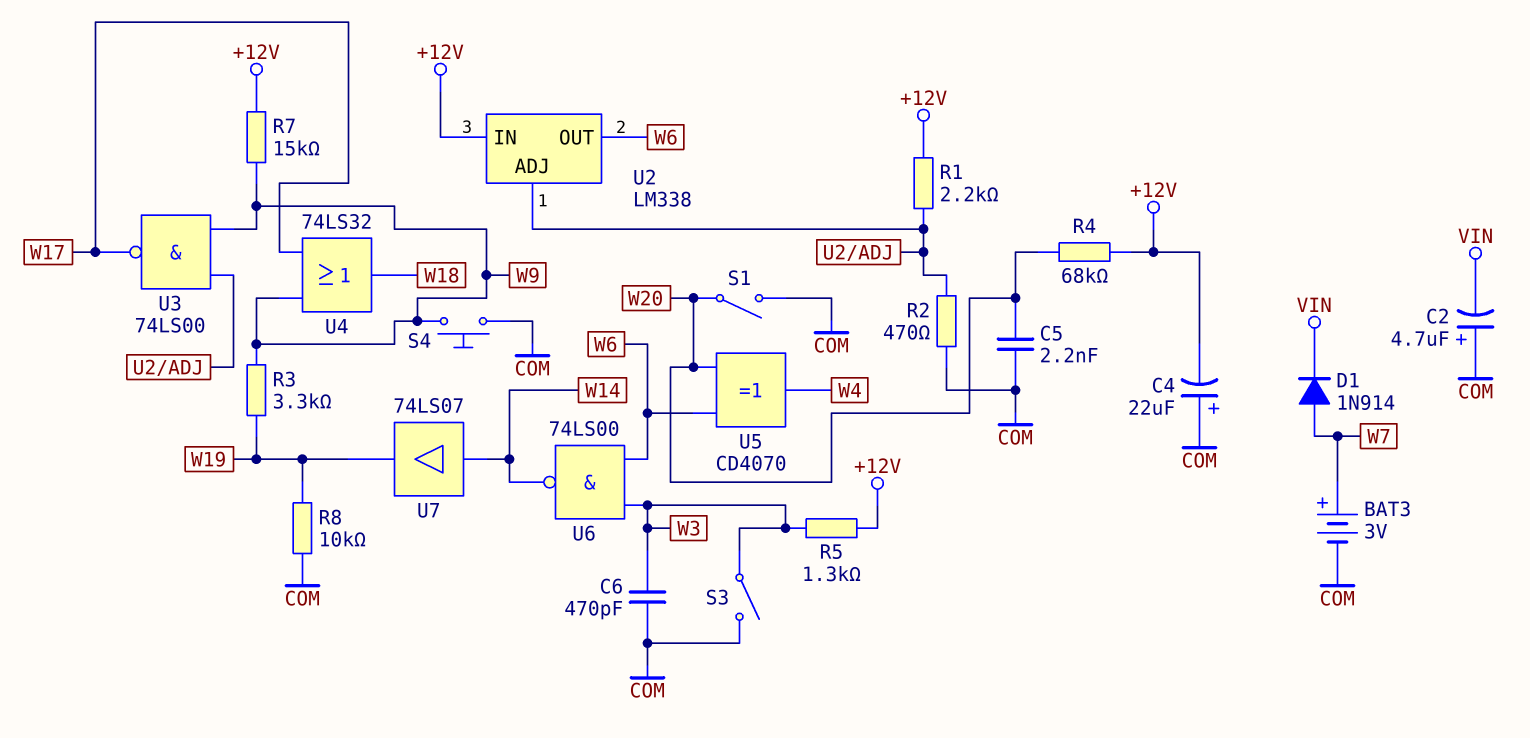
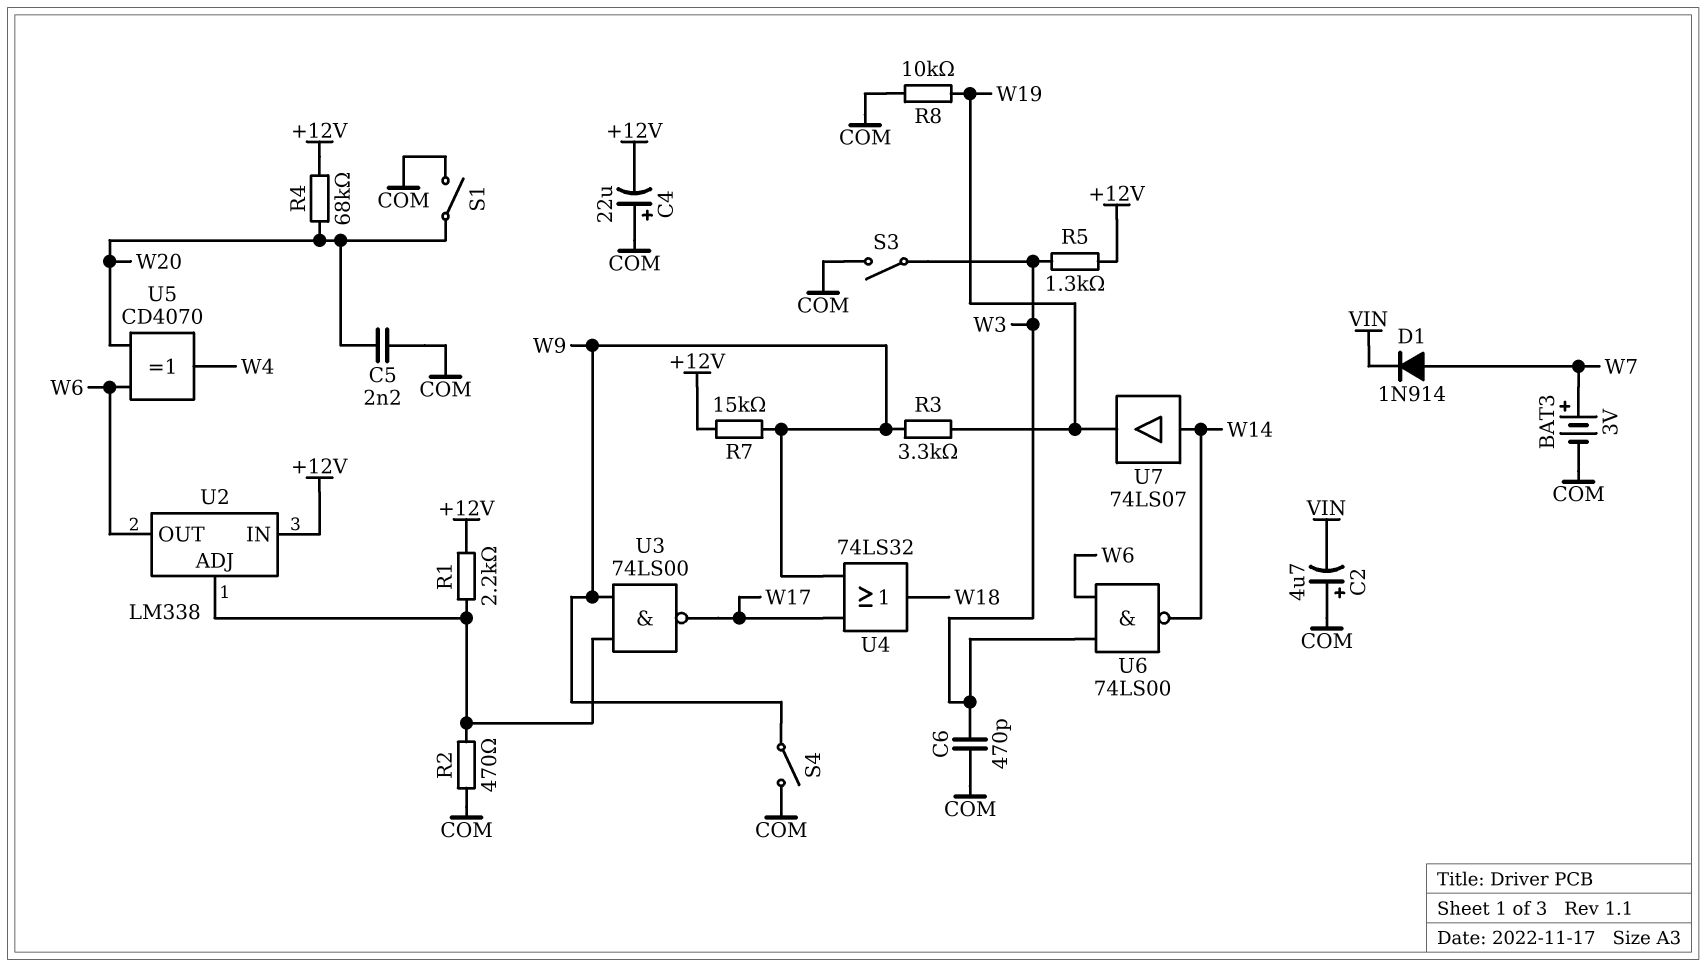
S4: button (COM, W9) -> switch (COM, W9)

